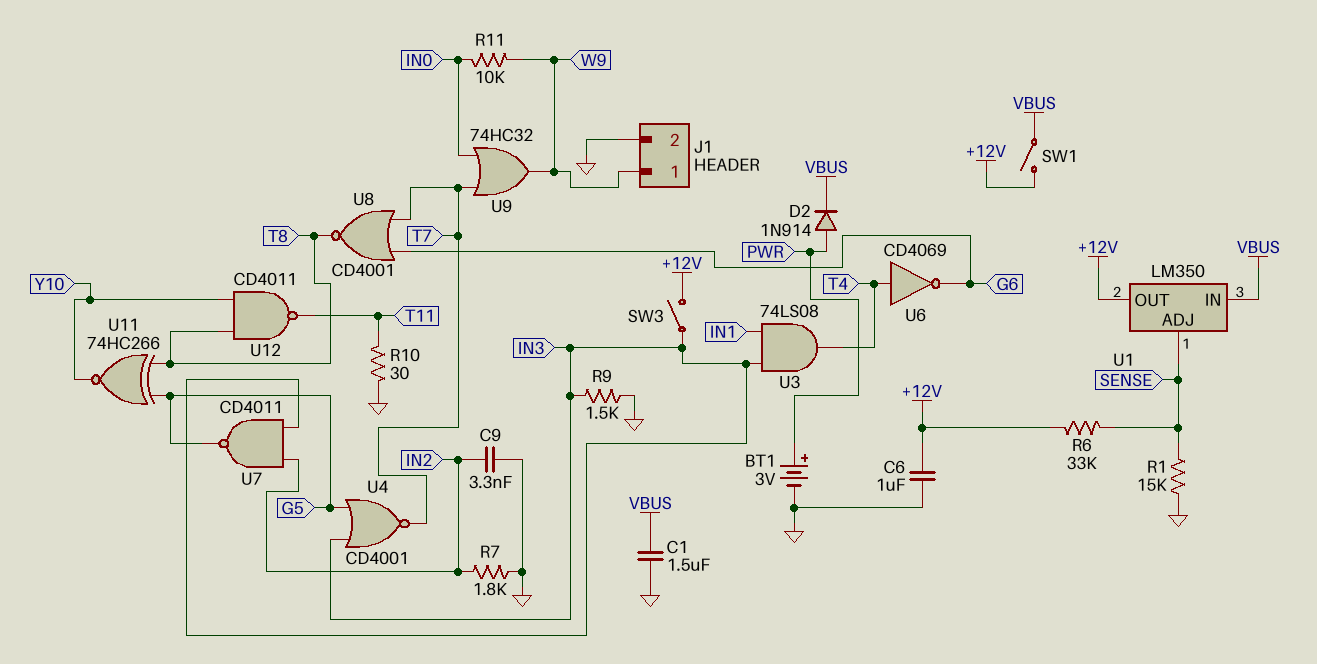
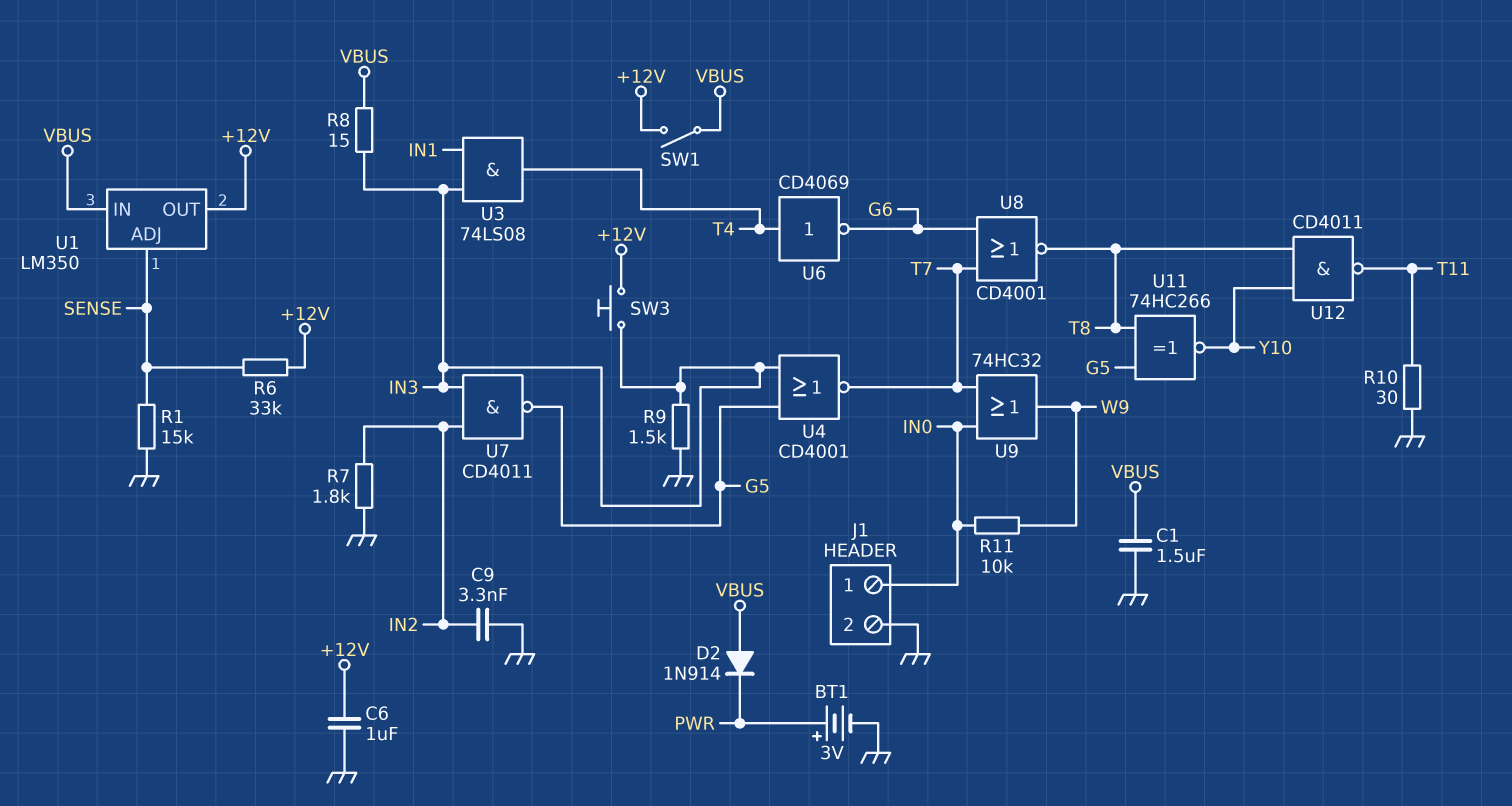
D2: diode 1N914 (A PWR, K VBUS) -> diode 1N914 (A VBUS, K PWR)
J1 pin 1: W9 -> IN0
R8: none -> 15 (IN3, VBUS)
SW3: switch (+12V, IN3) -> button (+12V, IN3)

